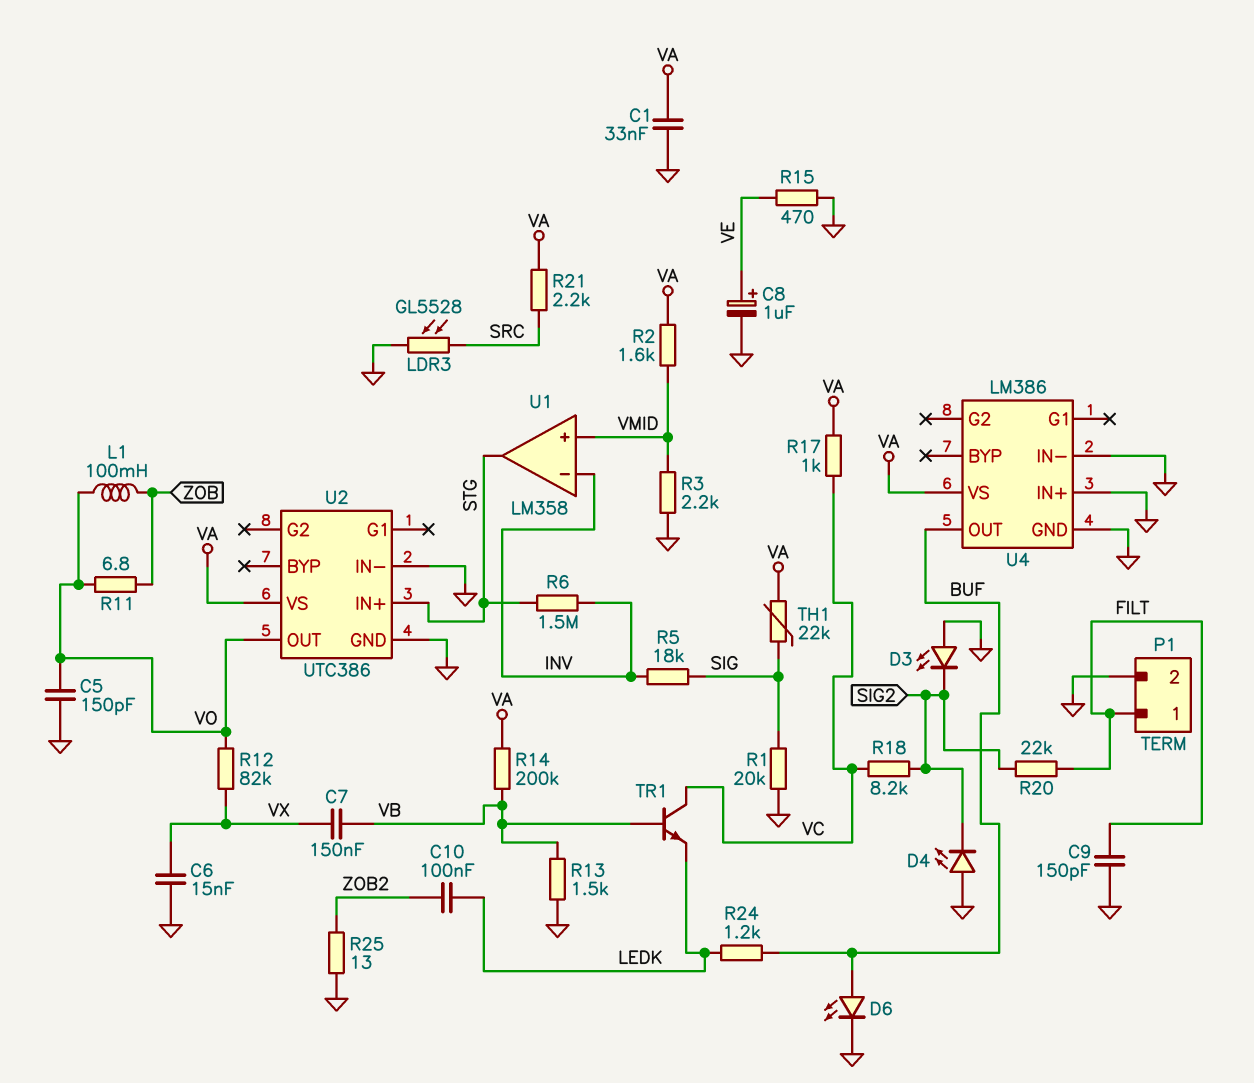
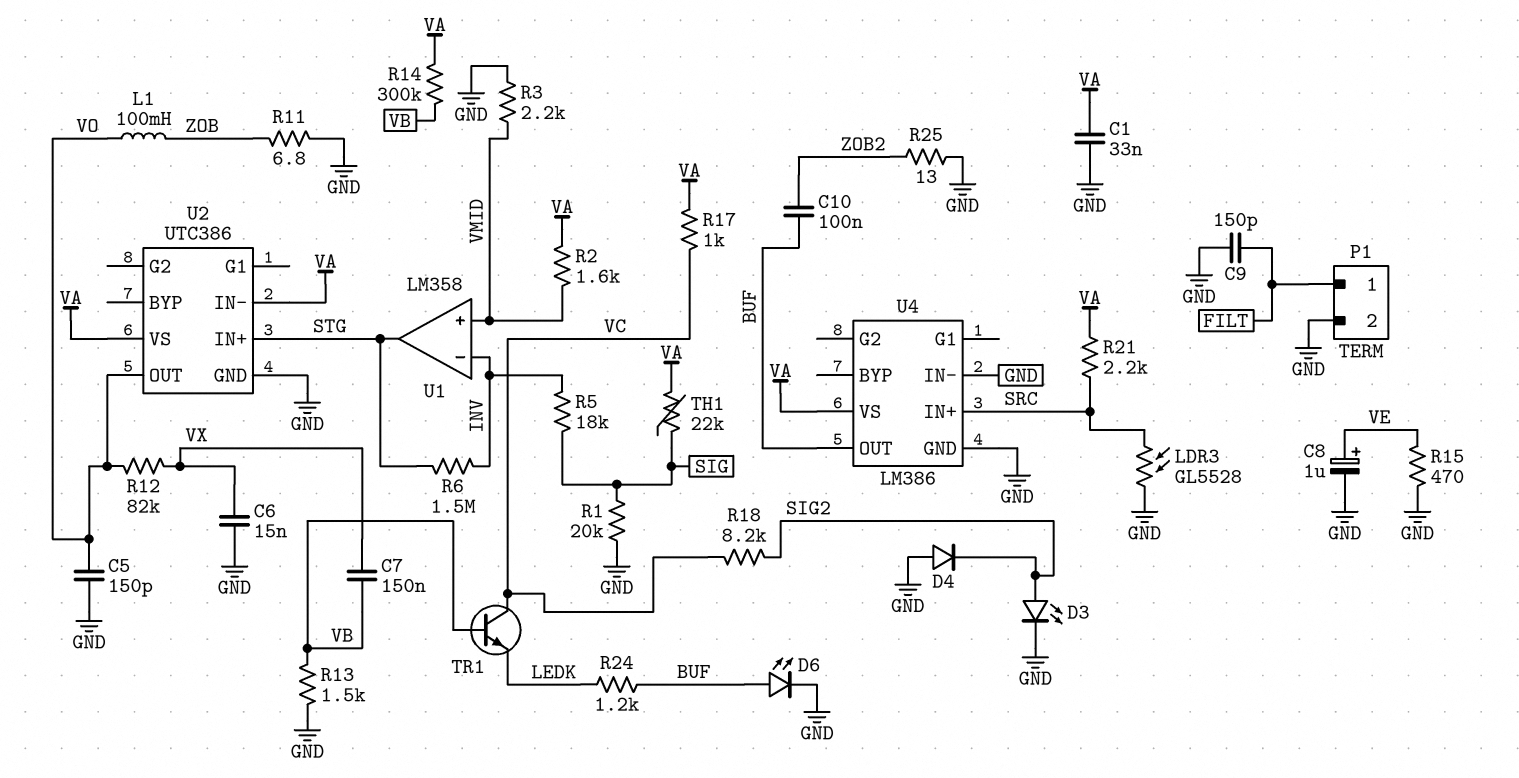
C10: 100nF (LEDK, ZOB2) -> 100nF (BUF, ZOB2)
D3: LED (A GND, K SIG2) -> LED (A SIG2, K GND)
D4: LED (A GND, K SIG2) -> diode (A GND, K SIG2)
R11: 6.8 (VO, ZOB) -> 6.8 (GND, ZOB)
R14: 200k (VA, VB) -> 300k (VA, VB)
R20: 22k (FILT, SIG2) -> none
U2 pin IN-: GND -> VA
U4 pin IN+: GND -> SRC

